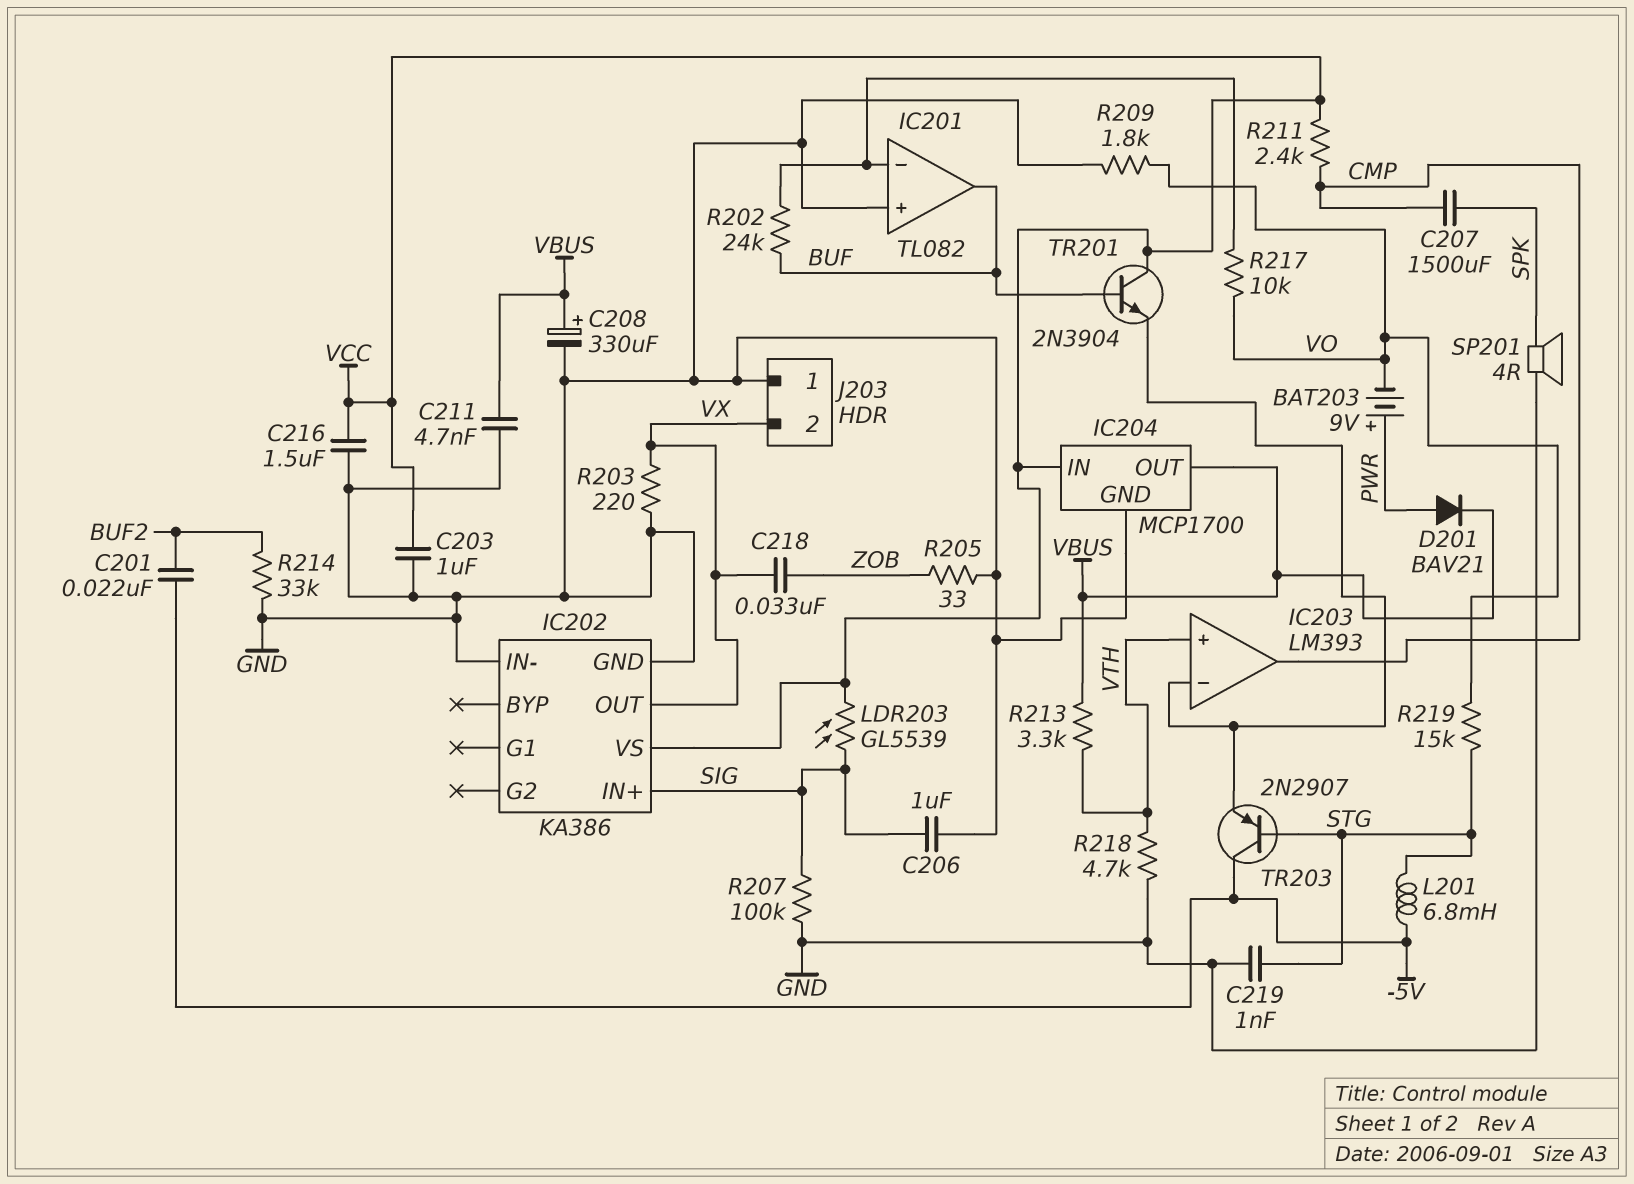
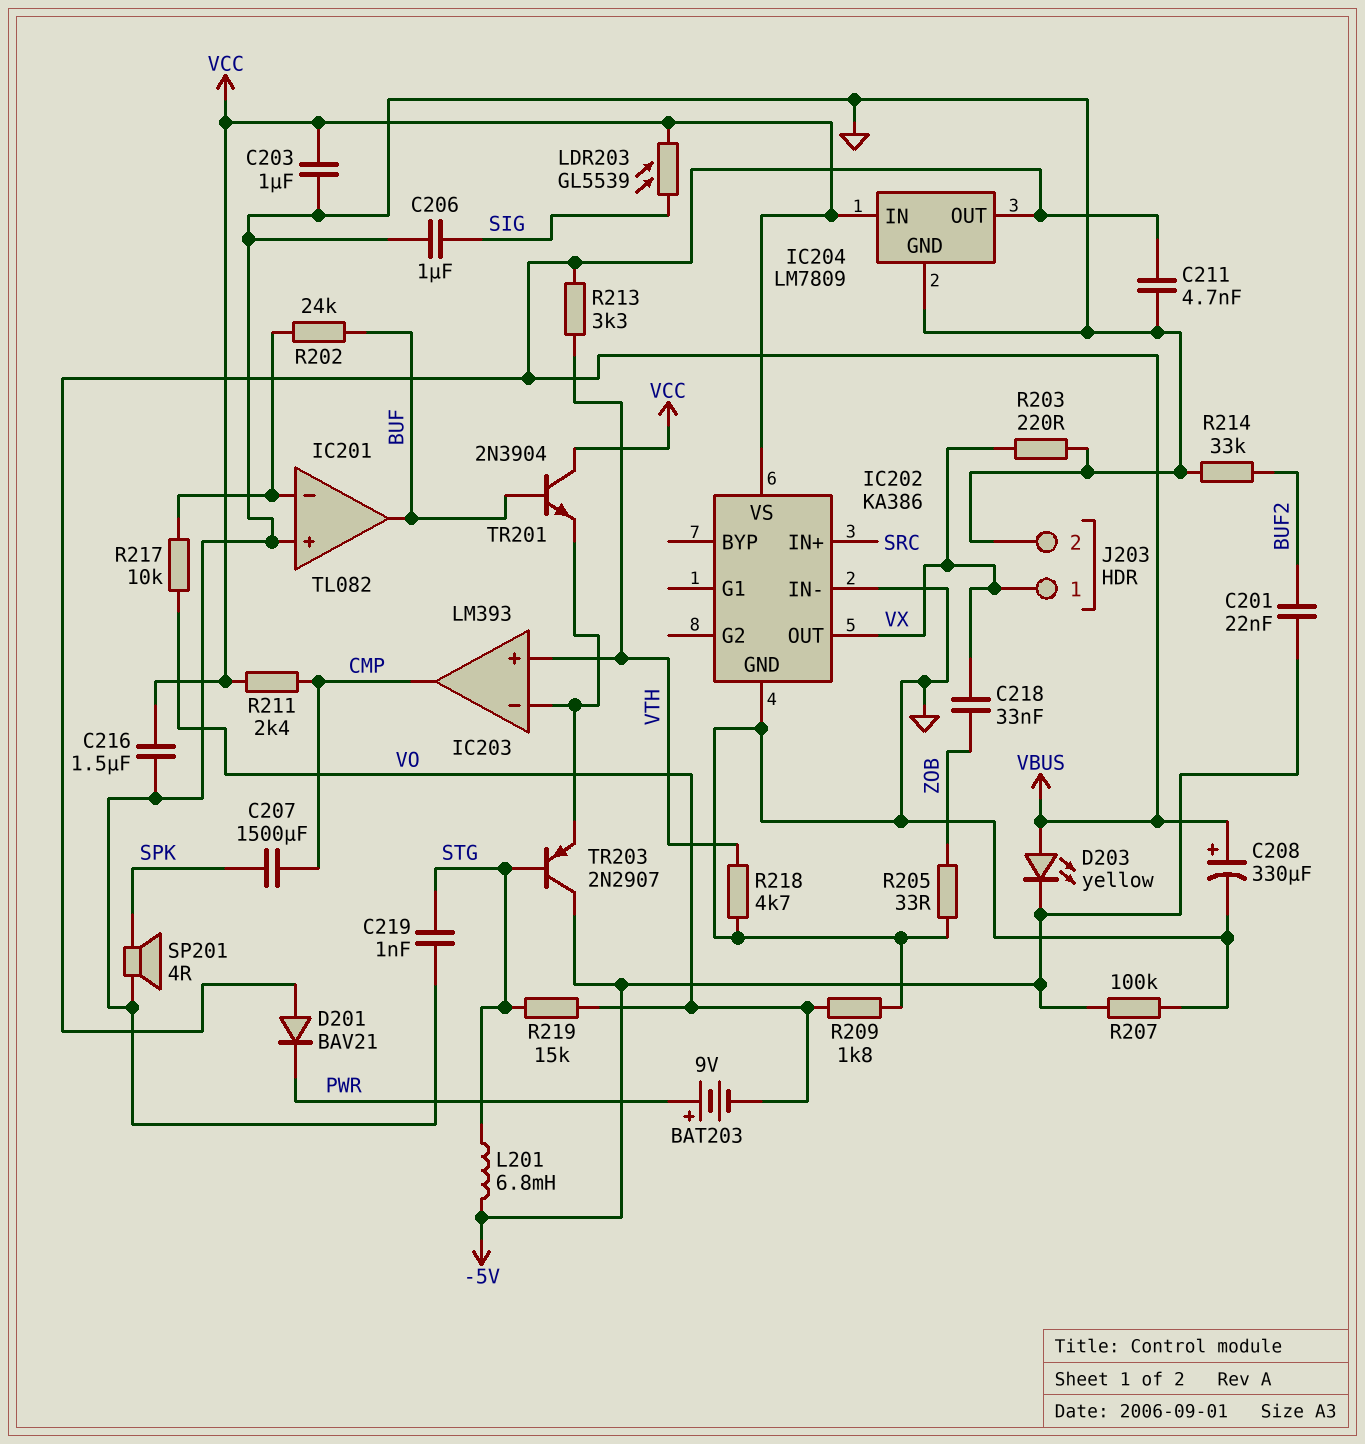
D201: diode BAV21 (A PWR, K VBUS) -> diode BAV21 (A VBUS, K PWR)
D203: none -> LED yellow (A VBUS, K -5V)
IC202 pin IN+: SIG -> SRC
IC204: MCP1700 -> LM7809
J203 pin 1: GND -> VX
J203 pin 2: VX -> GND
R207: 100k (GND, SIG) -> 100k (-5V, GND)

